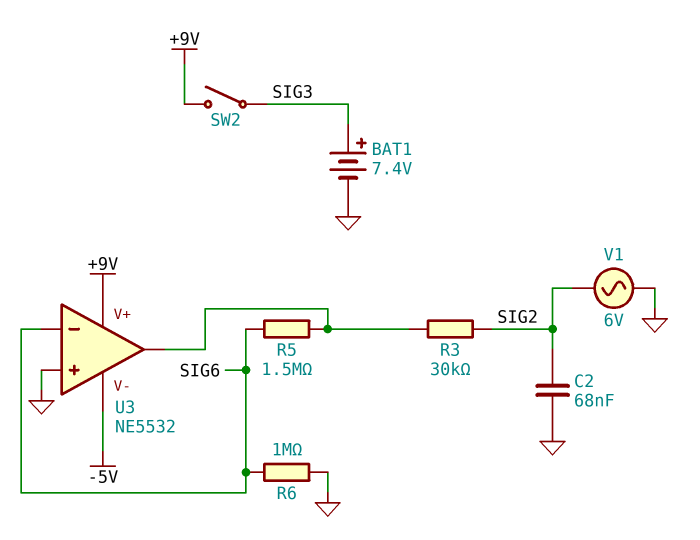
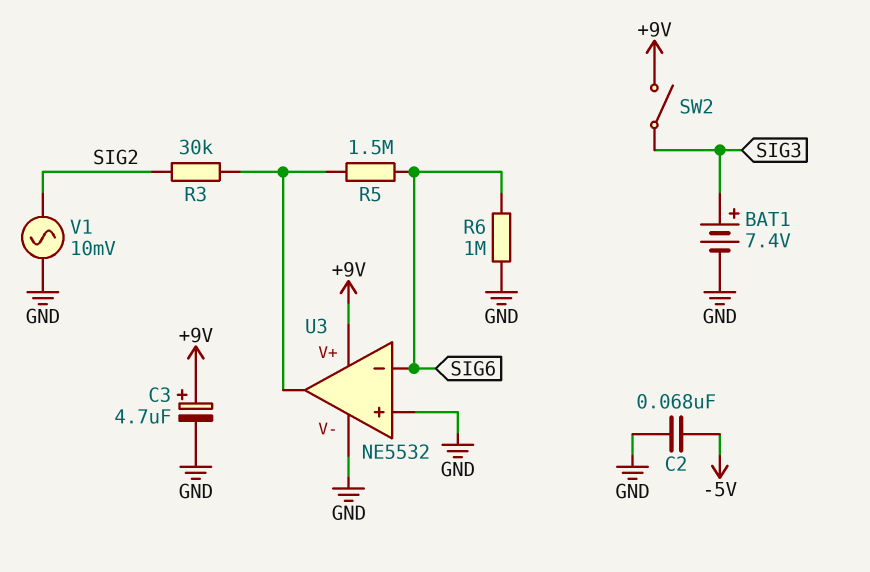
C2: 68nF (GND, SIG2) -> 68nF (-5V, GND)
C3: none -> 4.7uF (plus +9V, minus GND)
U3 pin V-: -5V -> GND
V1: AC 6V (GND, SIG2) -> AC 10mV (GND, SIG2)

